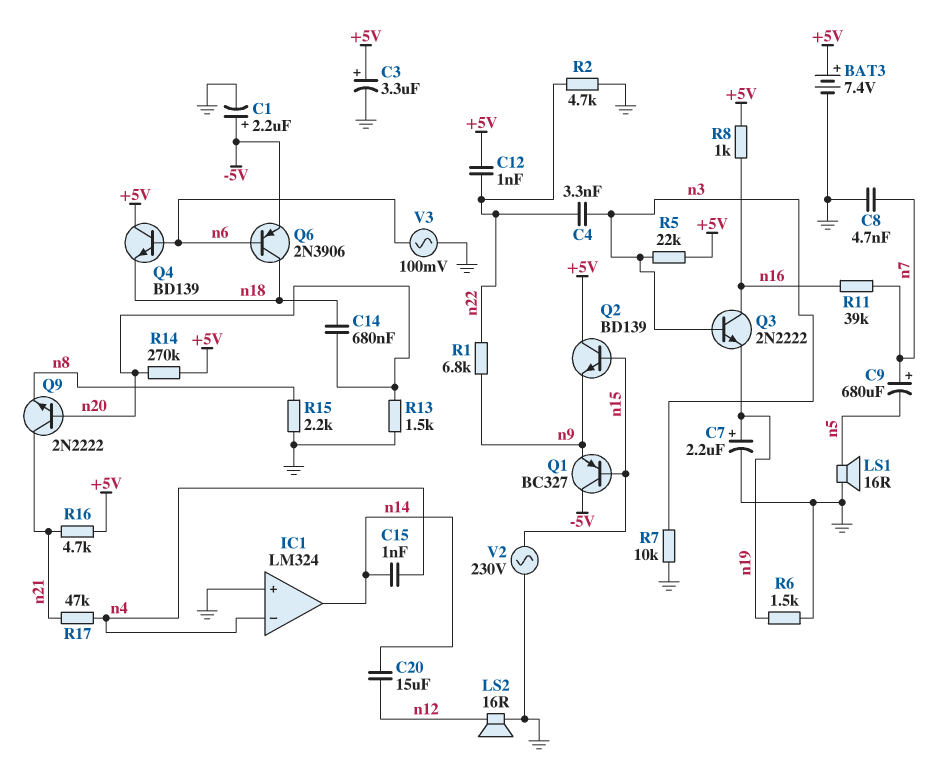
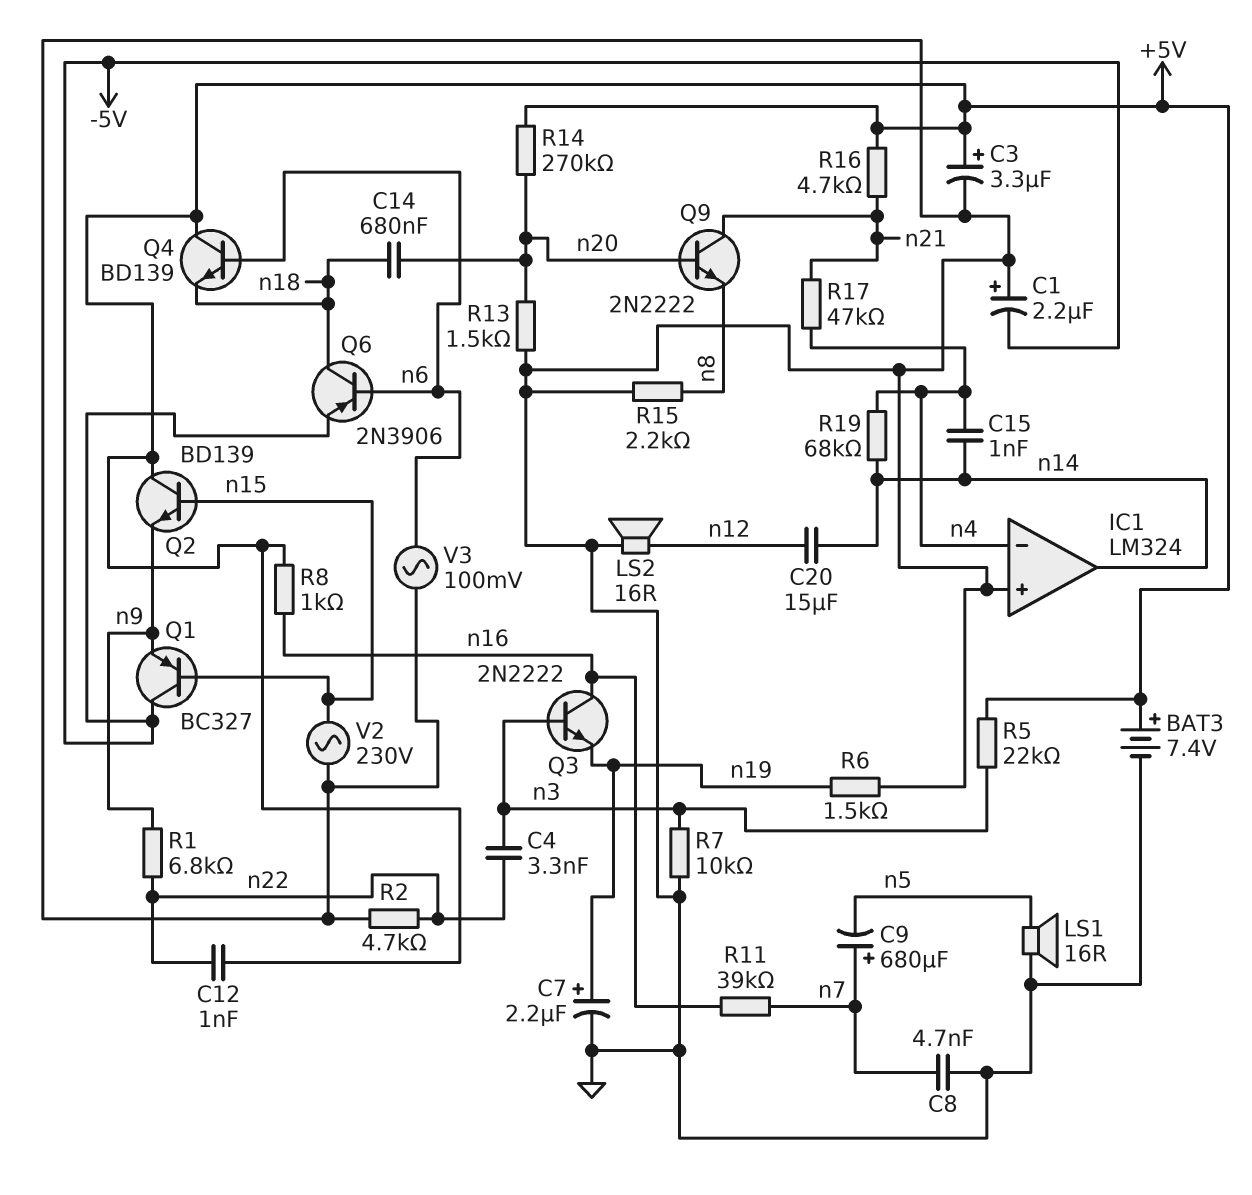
C1: 2.2uF (plus -5V, minus GND) -> 2.2uF (plus GND, minus -5V)
R19: none -> 68k (n4, n14)

